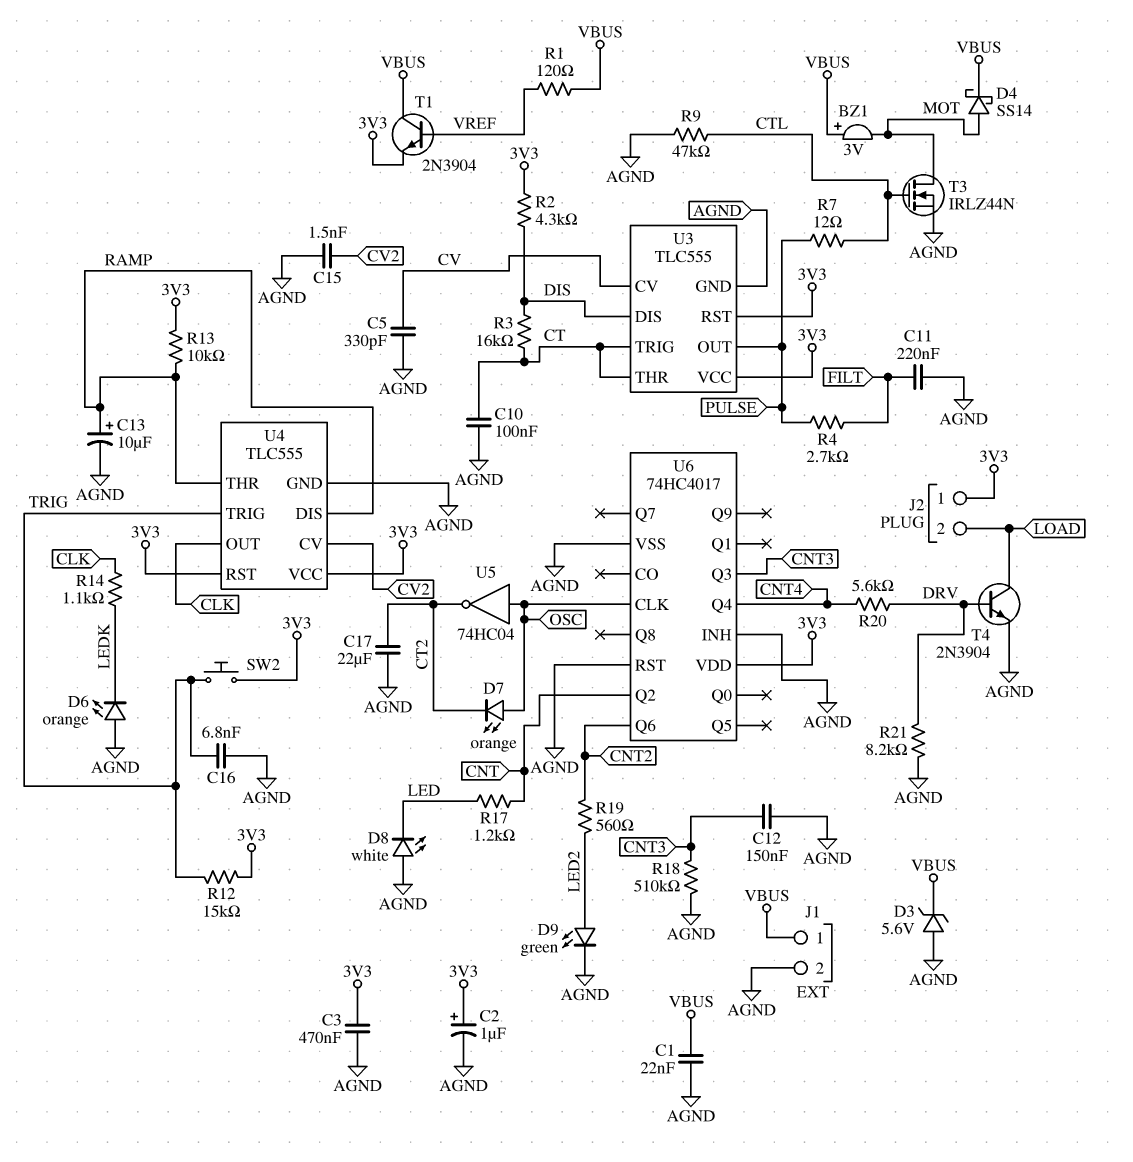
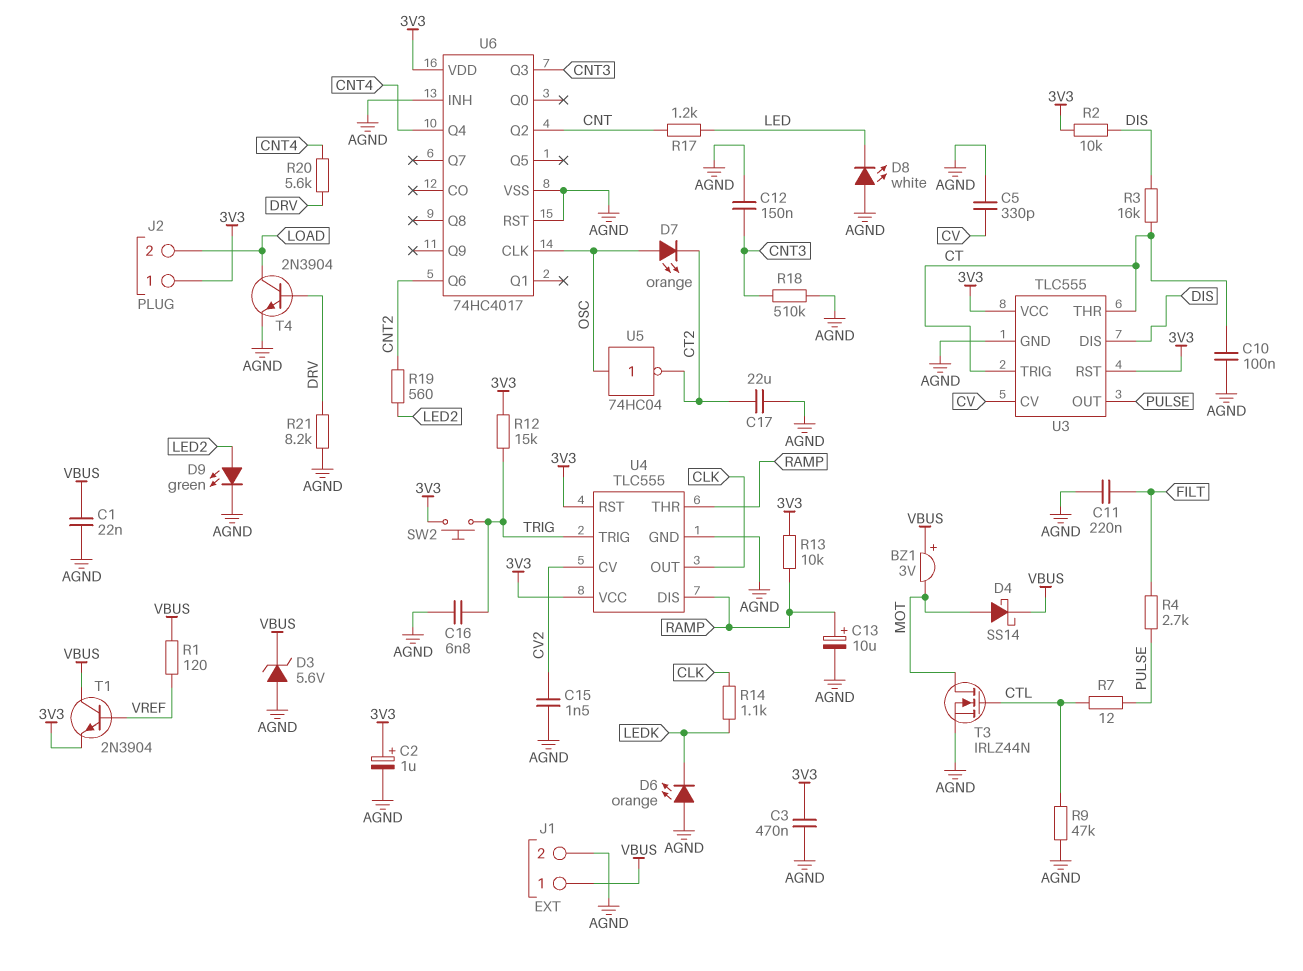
R2: 4.3k (3V3, DIS) -> 10k (3V3, DIS)

